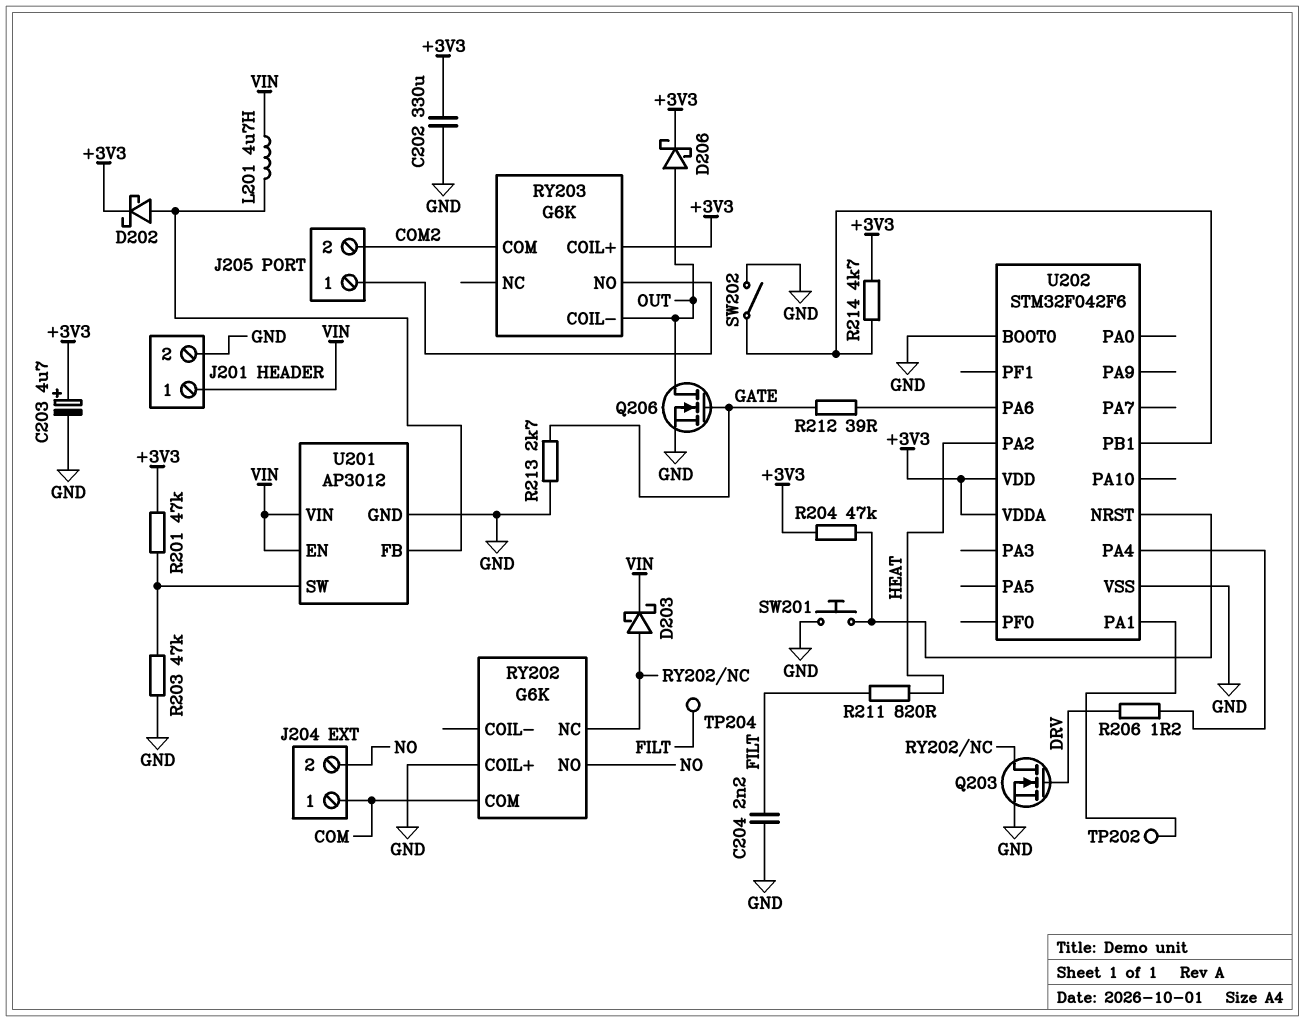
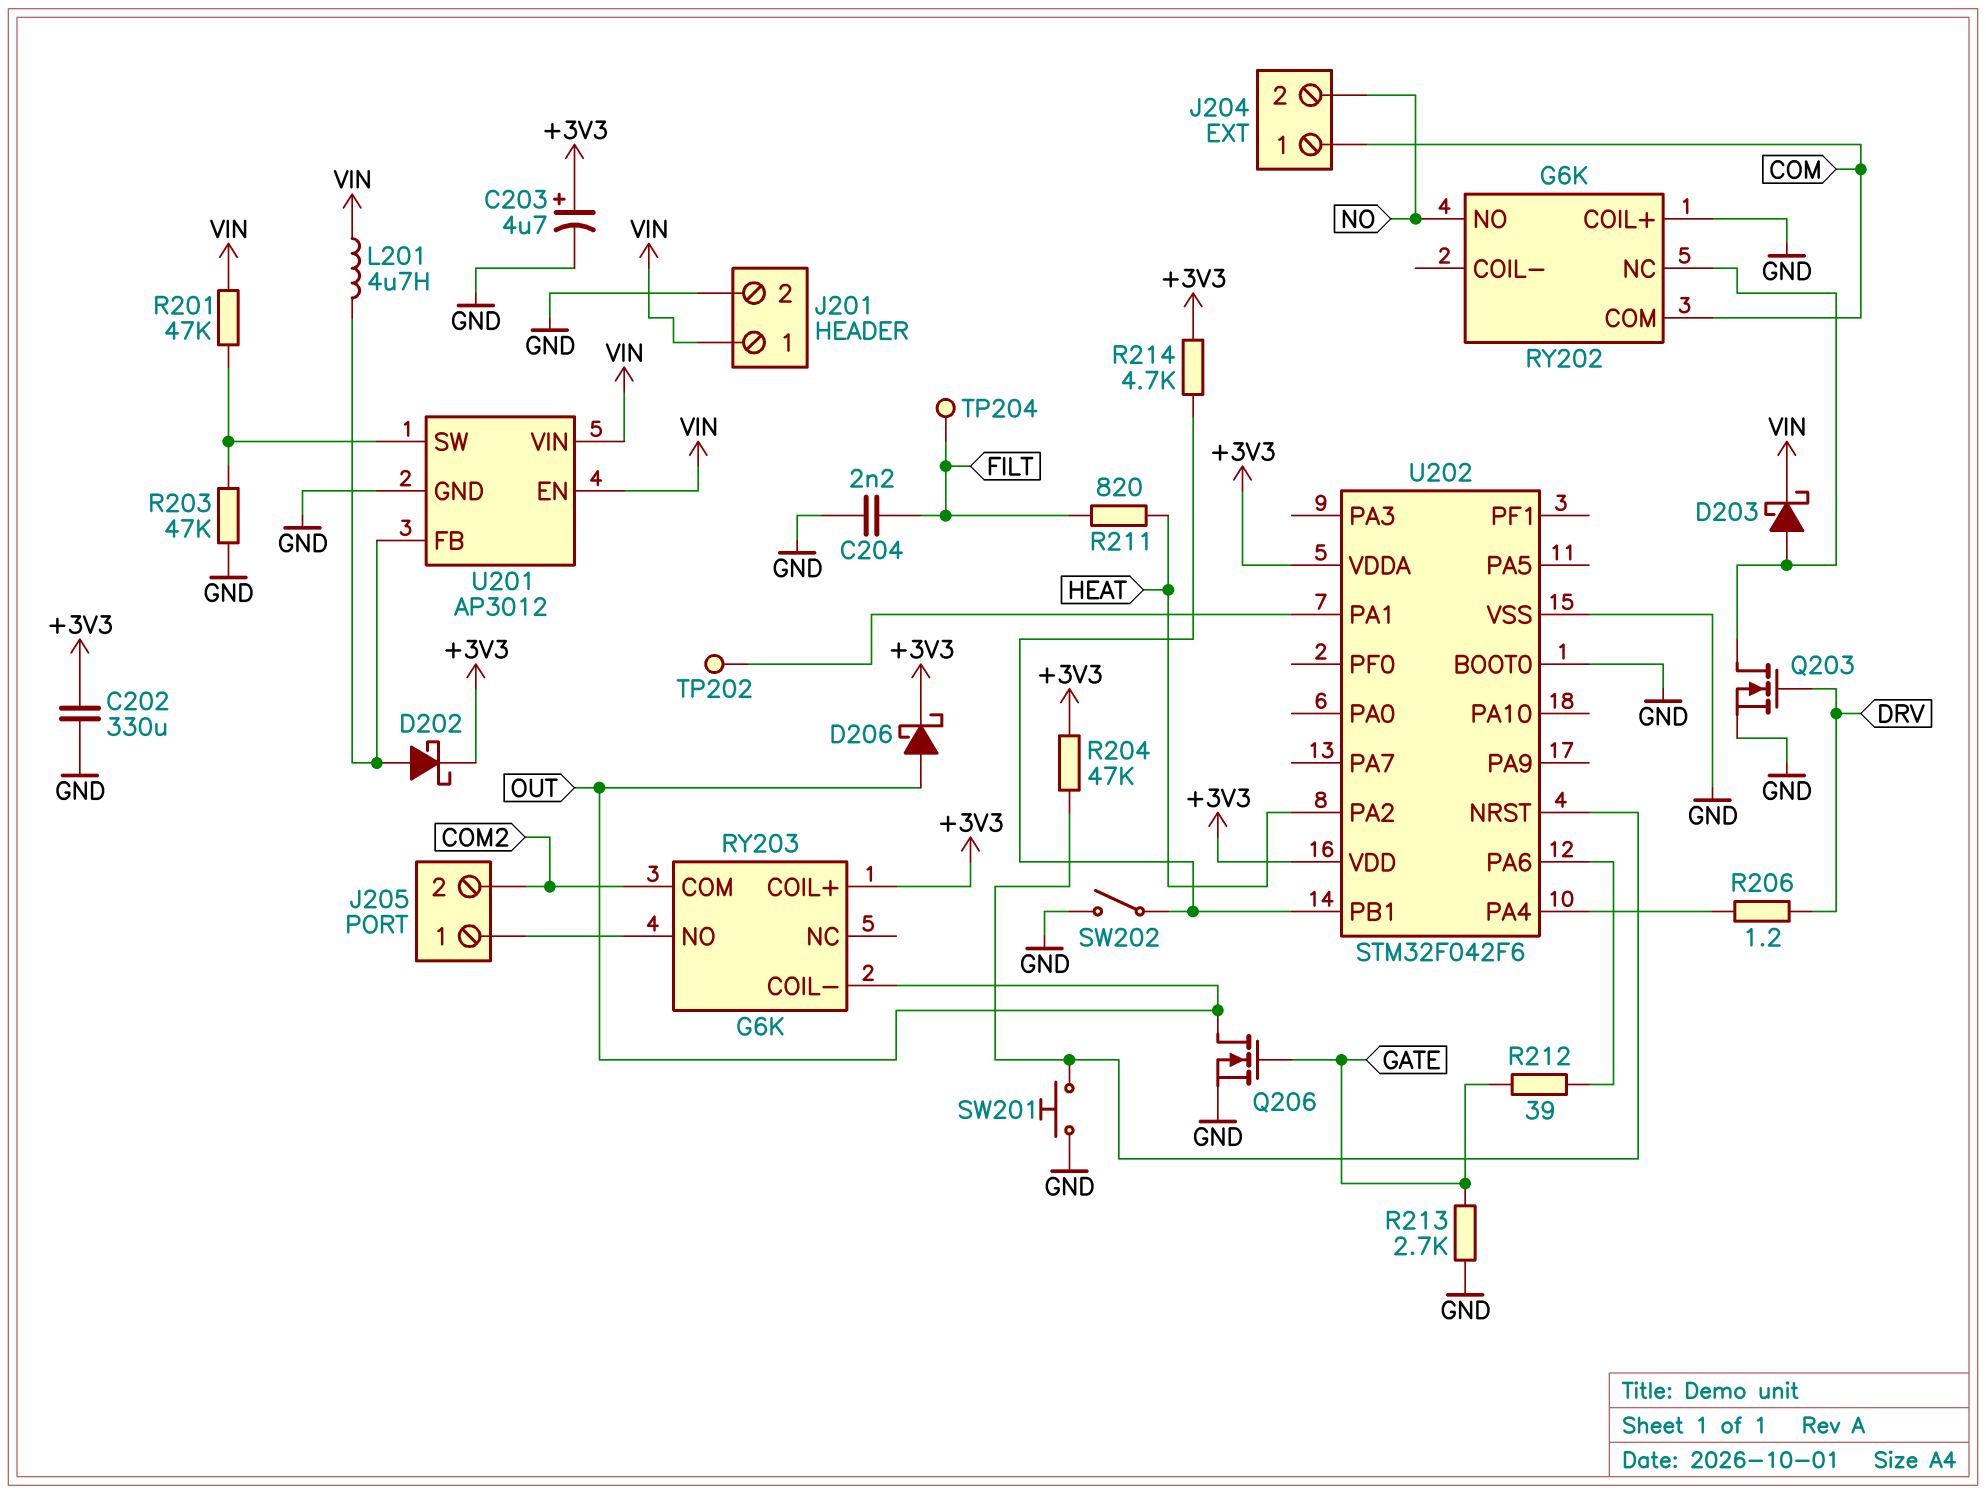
R201: 47k (+3V3, U201/SW) -> 47k (U201/SW, VIN)

